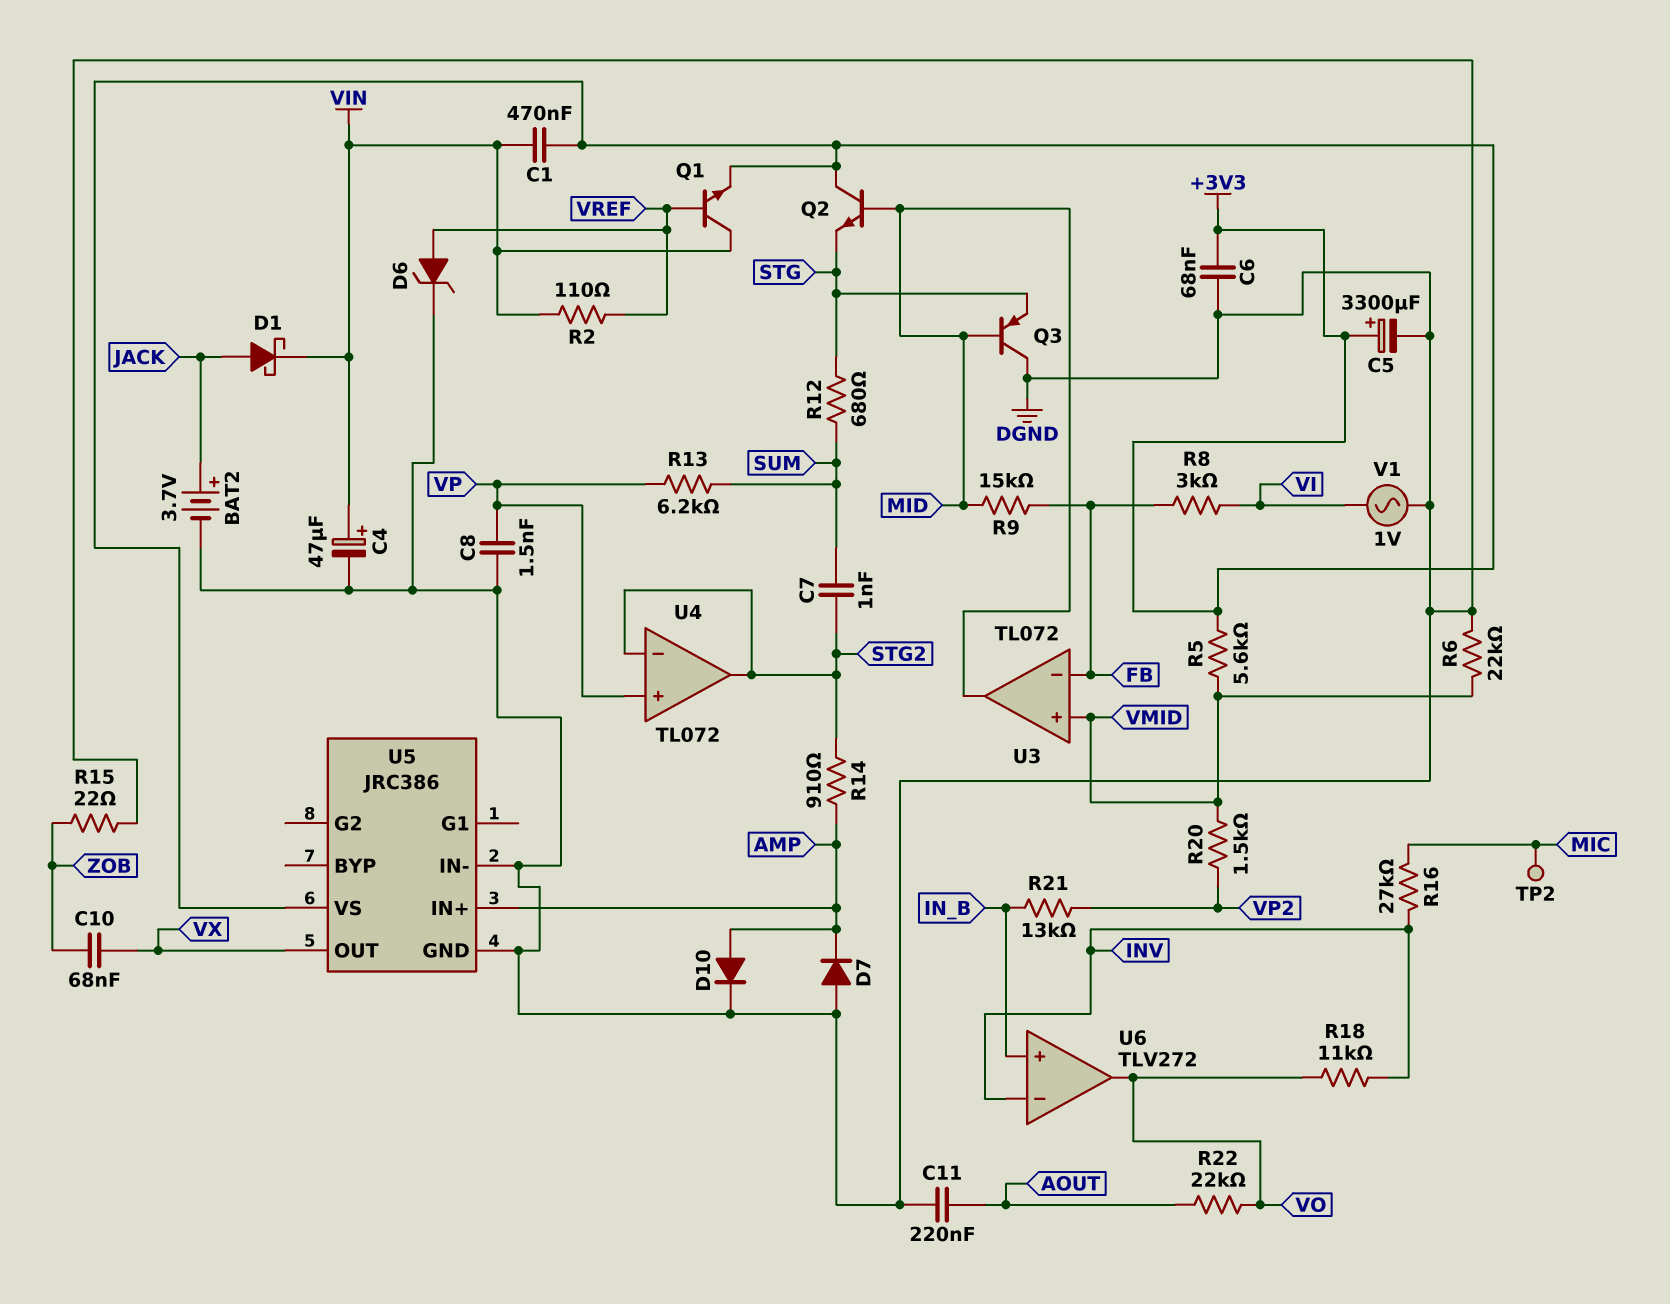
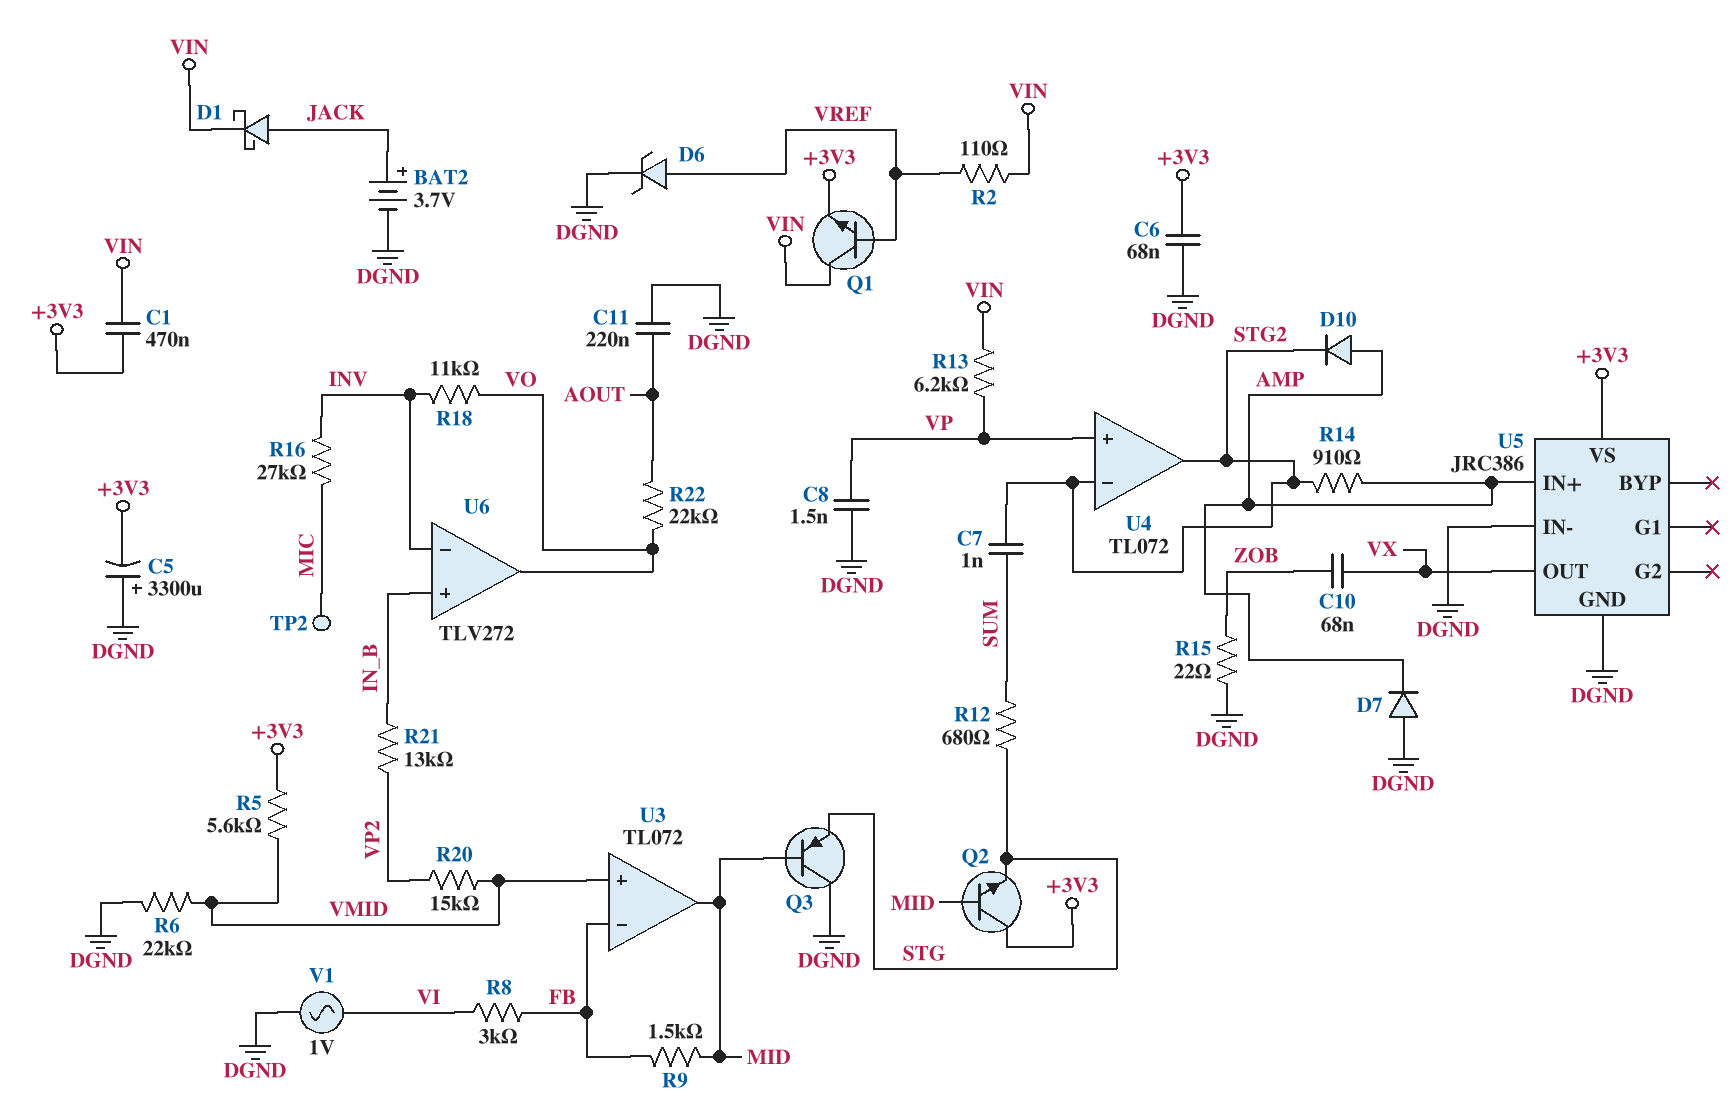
C4: 47uF (plus VIN, minus DGND) -> none
C5: 3300uF (plus +3V3, minus DGND) -> 3300uF (plus DGND, minus +3V3)
D10: diode (A AMP, K DGND) -> diode (A AMP, K STG2)
R9: 15k (FB, MID) -> 1.5k (FB, MID)
R13: 6.2k (SUM, VP) -> 6.2k (VIN, VP)
R20: 1.5k (VMID, VP2) -> 15k (VMID, VP2)

